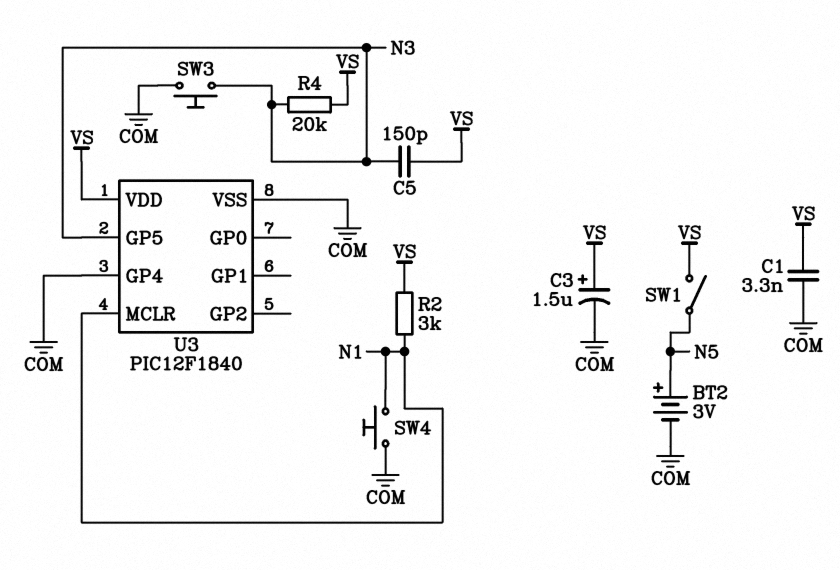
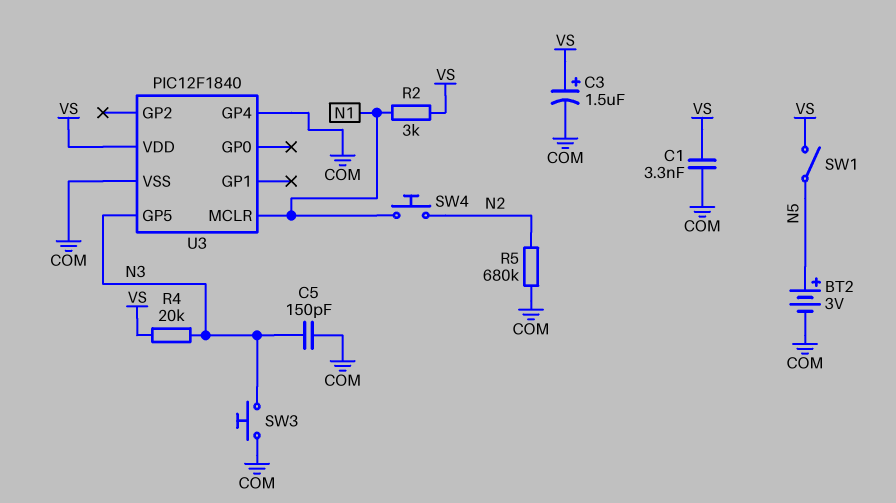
C5: 150pF (N3, VS) -> 150pF (COM, N3)
R5: none -> 680k (COM, N2)
SW4: button (COM, N1) -> button (N1, N2)

